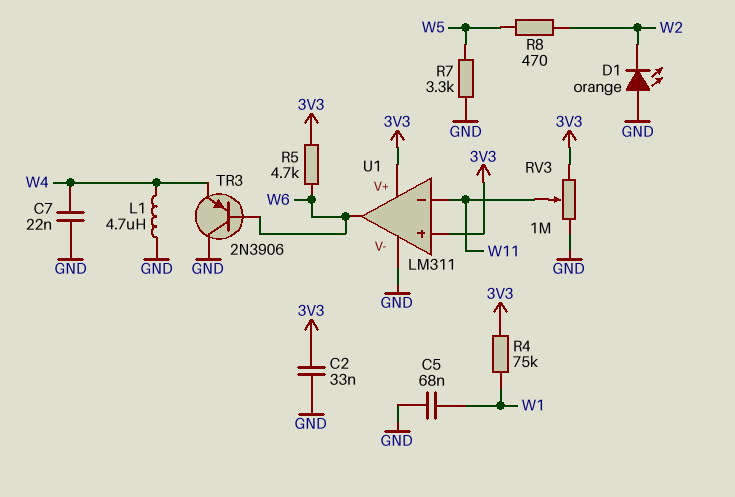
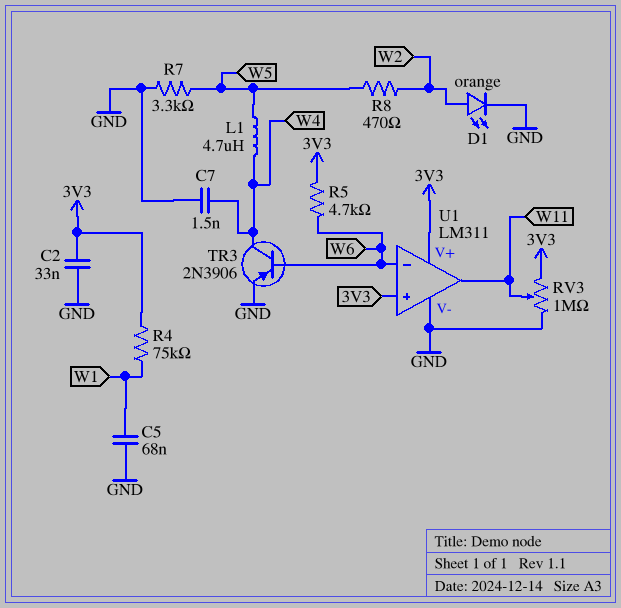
C7: 22nF (GND, W4) -> 1.5nF (GND, W4)
D1: LED orange (A GND, K W2) -> LED orange (A W2, K GND)
L1: 4.7uH (GND, W4) -> 4.7uH (W4, W5)
TR3: PNP 2N3906 (B W6, C GND, E W4) -> PNP 2N3906 (B W6, C W4, E GND)
U1 pin in-: W11 -> W6
U1 pin out: W6 -> W11

